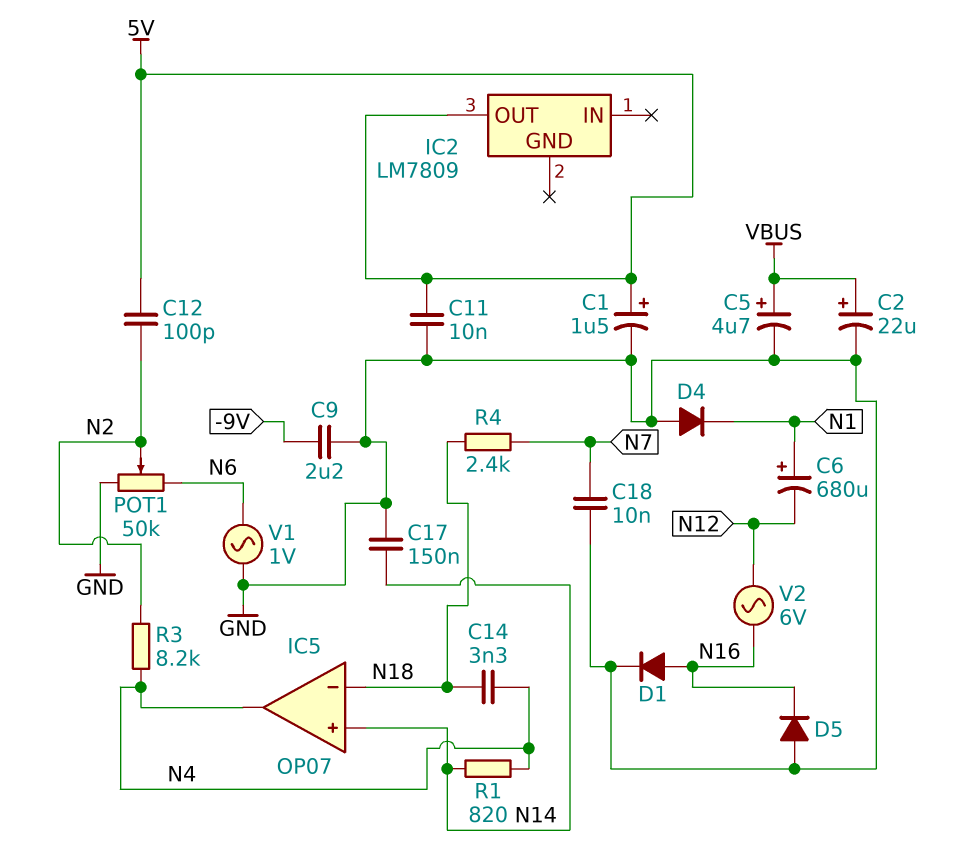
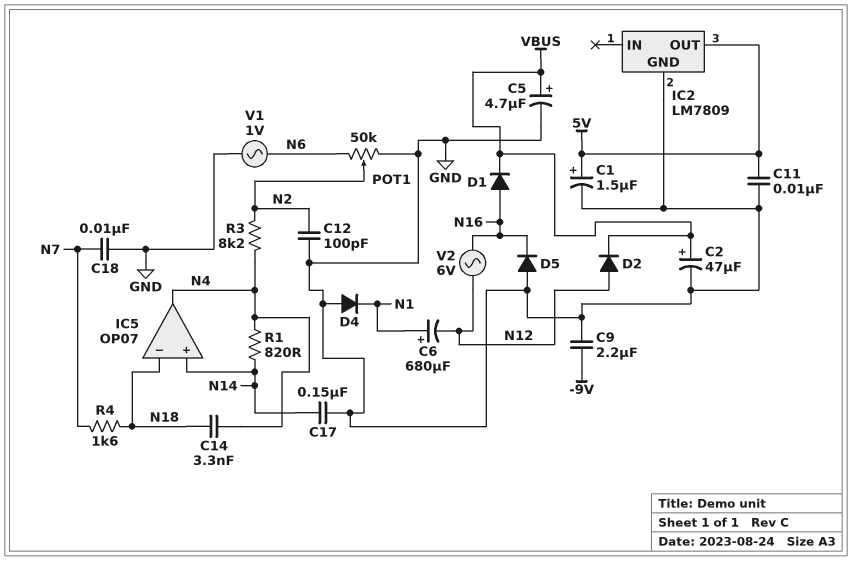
C2: 22uF (plus VBUS, minus GND) -> 47uF (plus VBUS, minus GND)
C12: 100pF (5V, N2) -> 100pF (GND, N2)
D1: diode (A N16, K GND) -> diode (A N16, K VBUS)
D2: none -> diode (A N12, K VBUS)
IC2 pin GND: none -> GND
R4: 2.4k (N7, N18) -> 1.6k (N7, N18)

